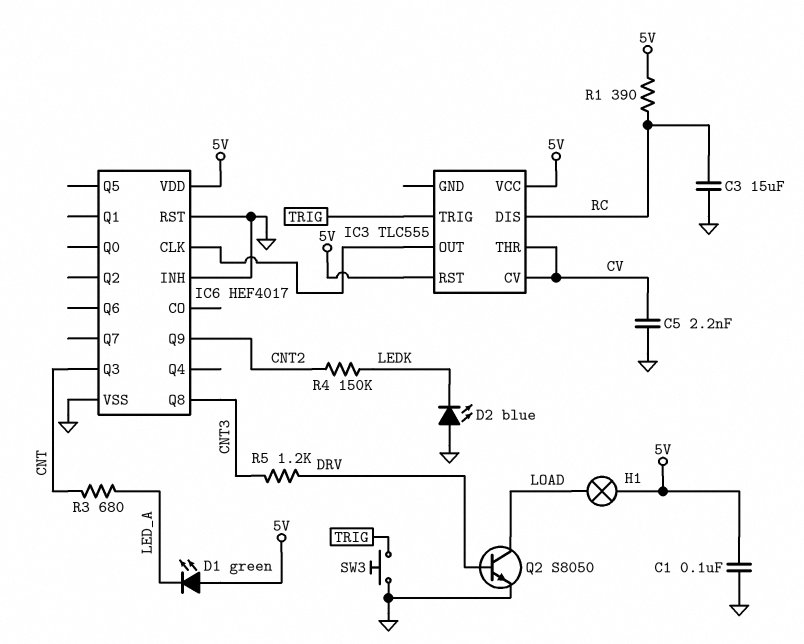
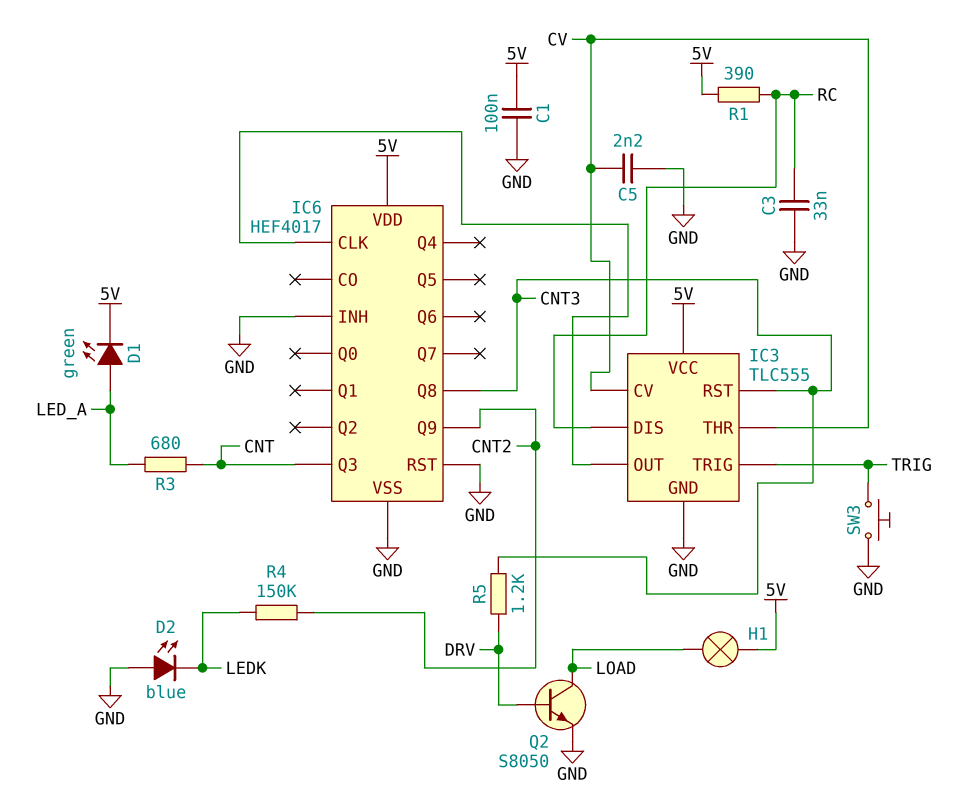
C3: 15uF (GND, RC) -> 33nF (GND, RC)
D1: LED green (A 5V, K LED_A) -> LED green (A LED_A, K 5V)
IC3 pin GND: none -> GND
IC3 pin RST: 5V -> CNT3

